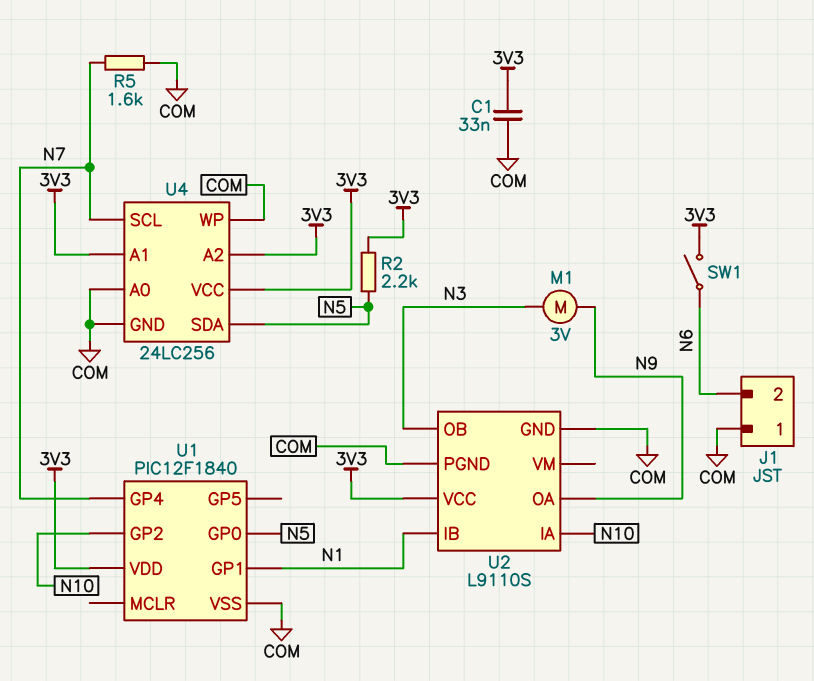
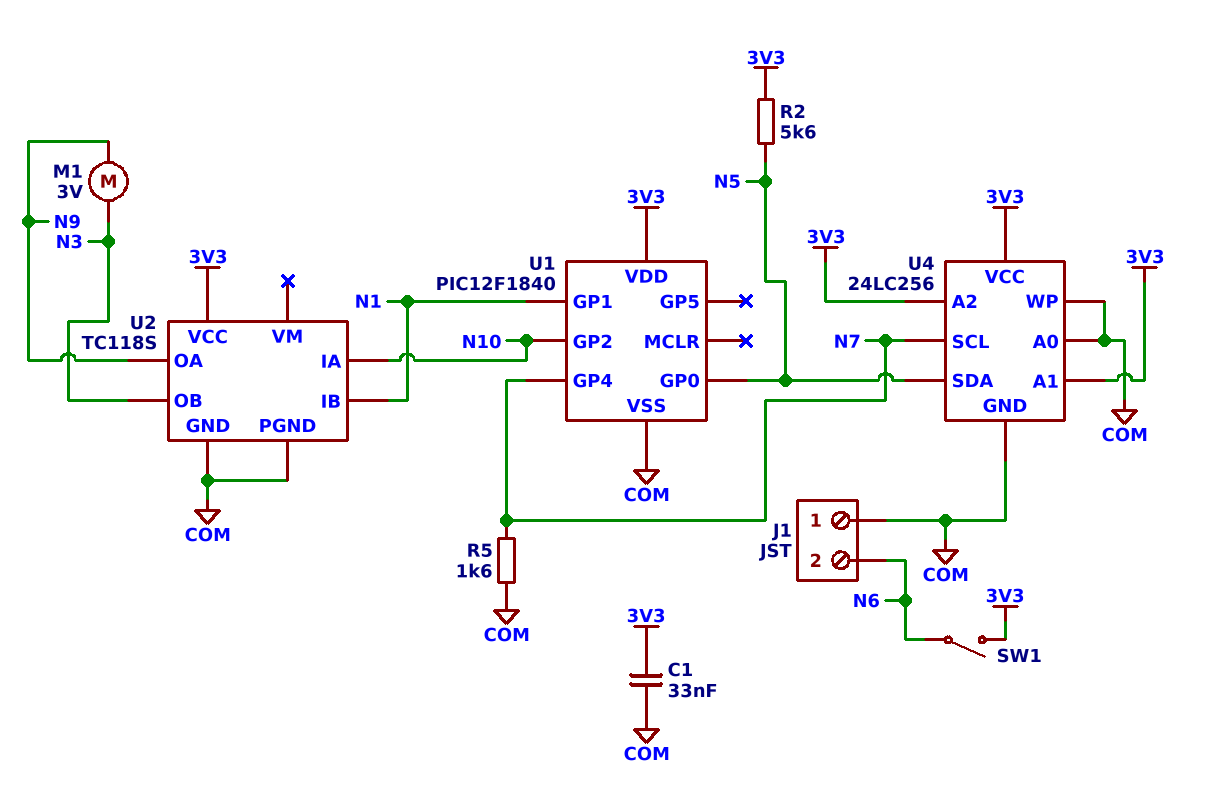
R2: 2.2k (3V3, N5) -> 5.6k (3V3, N5)
U2: L9110S -> TC118S

